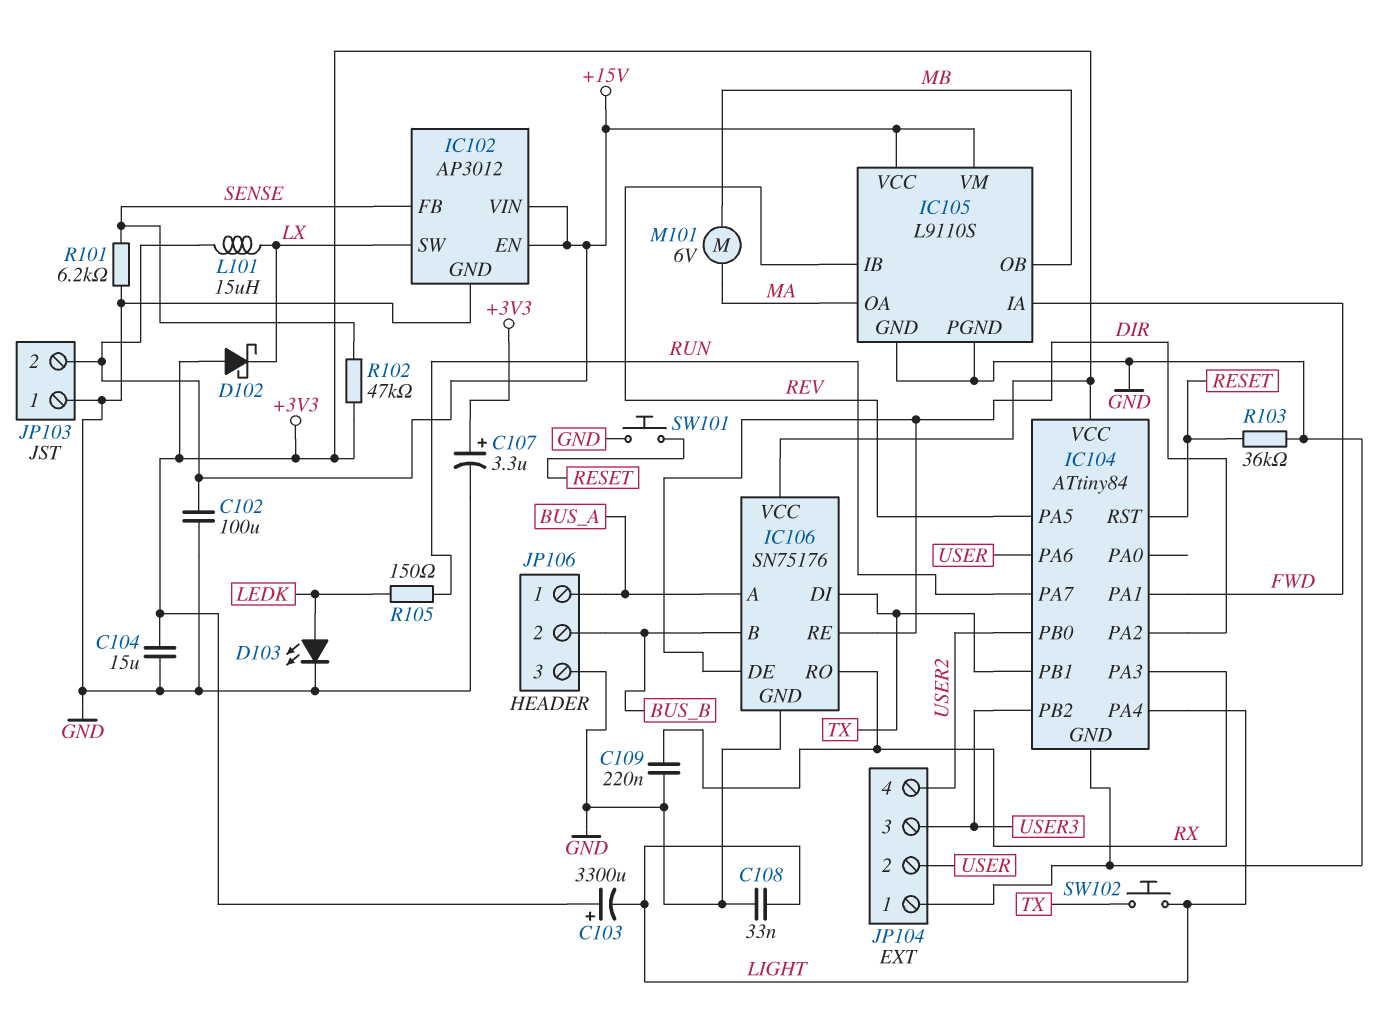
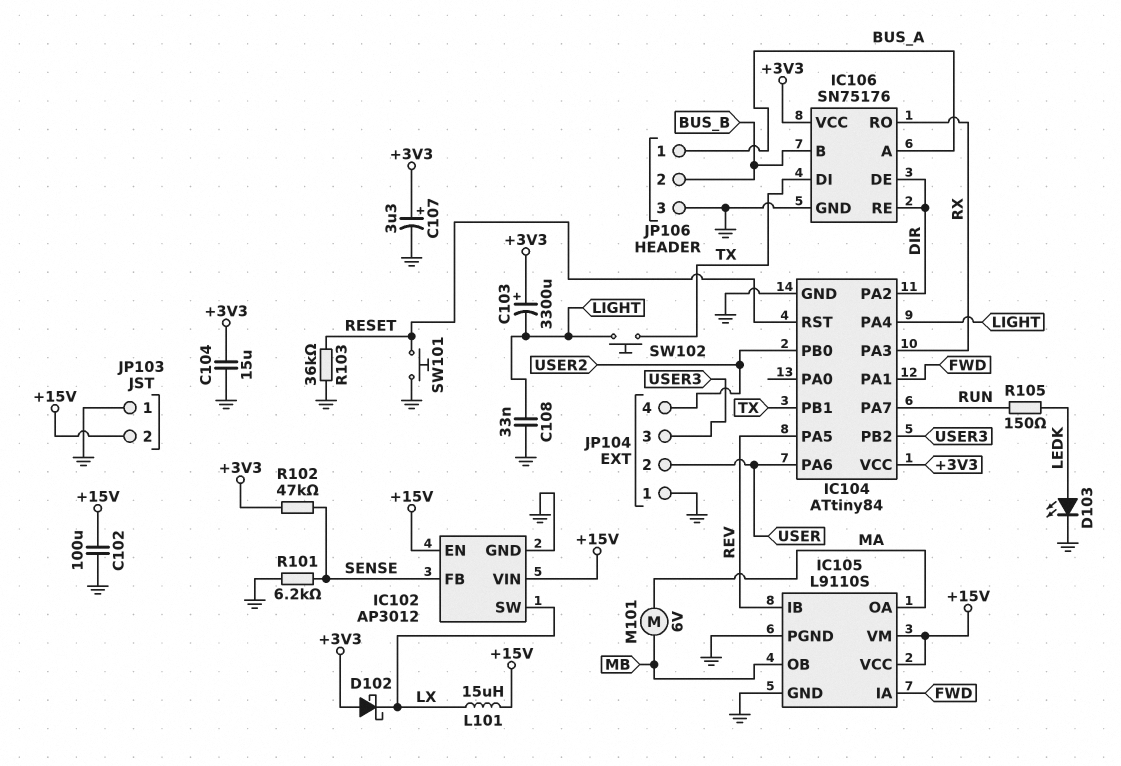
C109: 220nF (GND, RX) -> none

